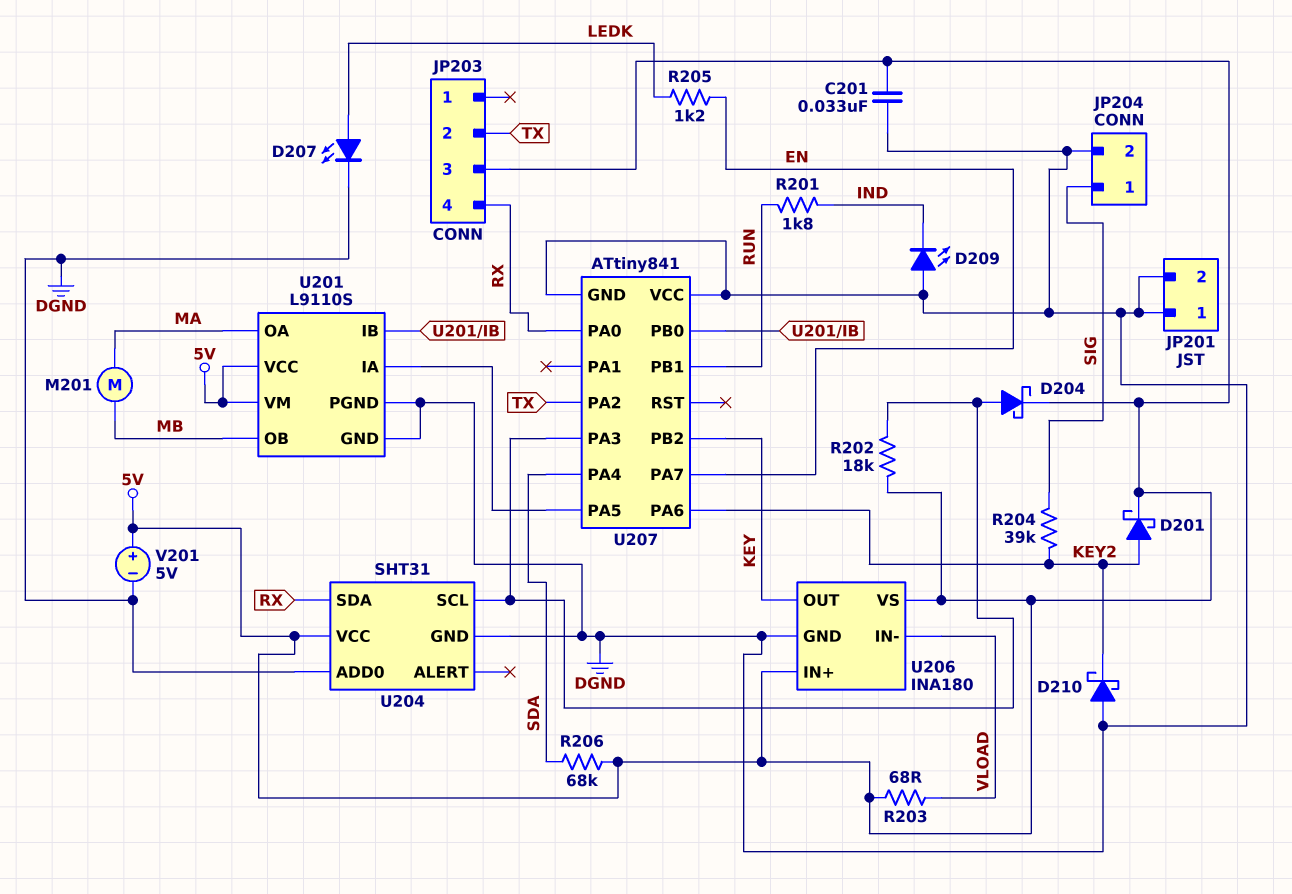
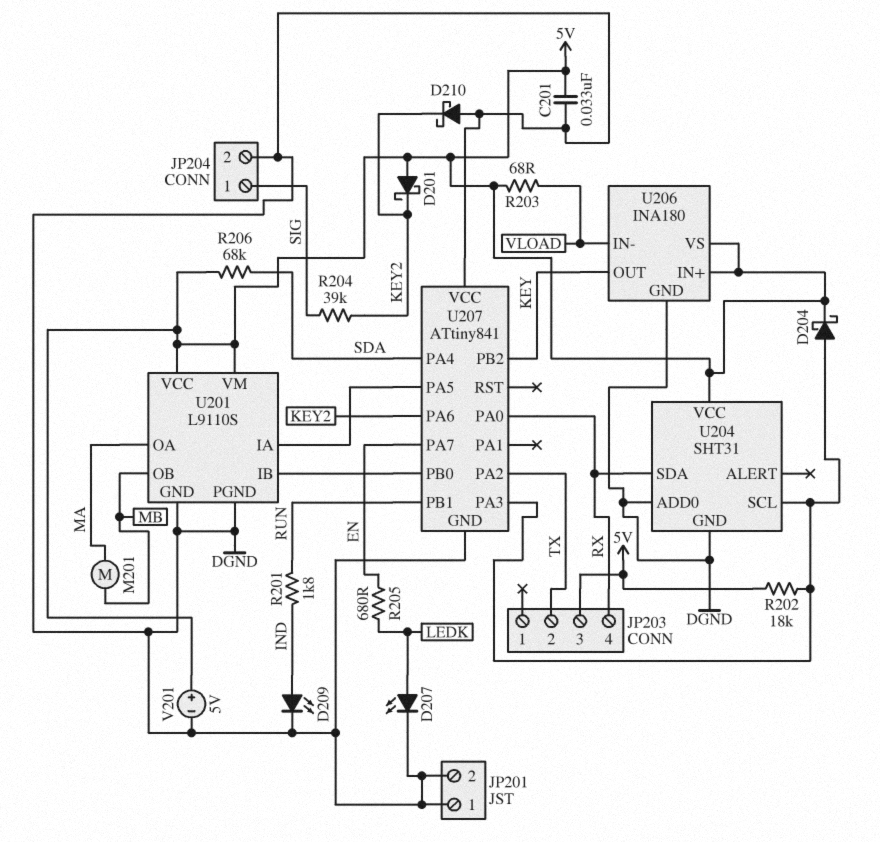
D201: schottky (A KEY2, K 5V) -> schottky (A 5V, K KEY2)
D209: LED (A DGND, K IND) -> LED (A IND, K DGND)
R205: 1.2k (EN, LEDK) -> 680 (EN, LEDK)

